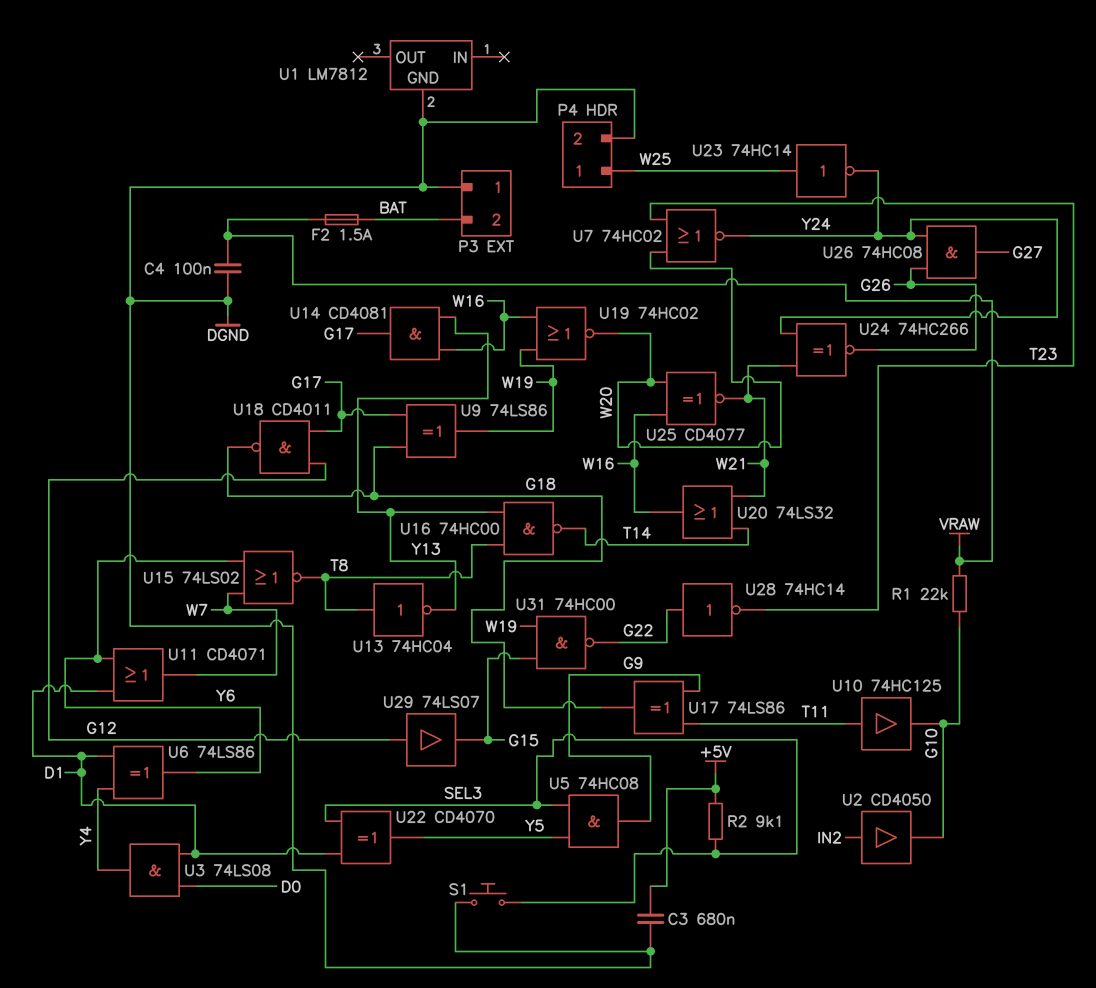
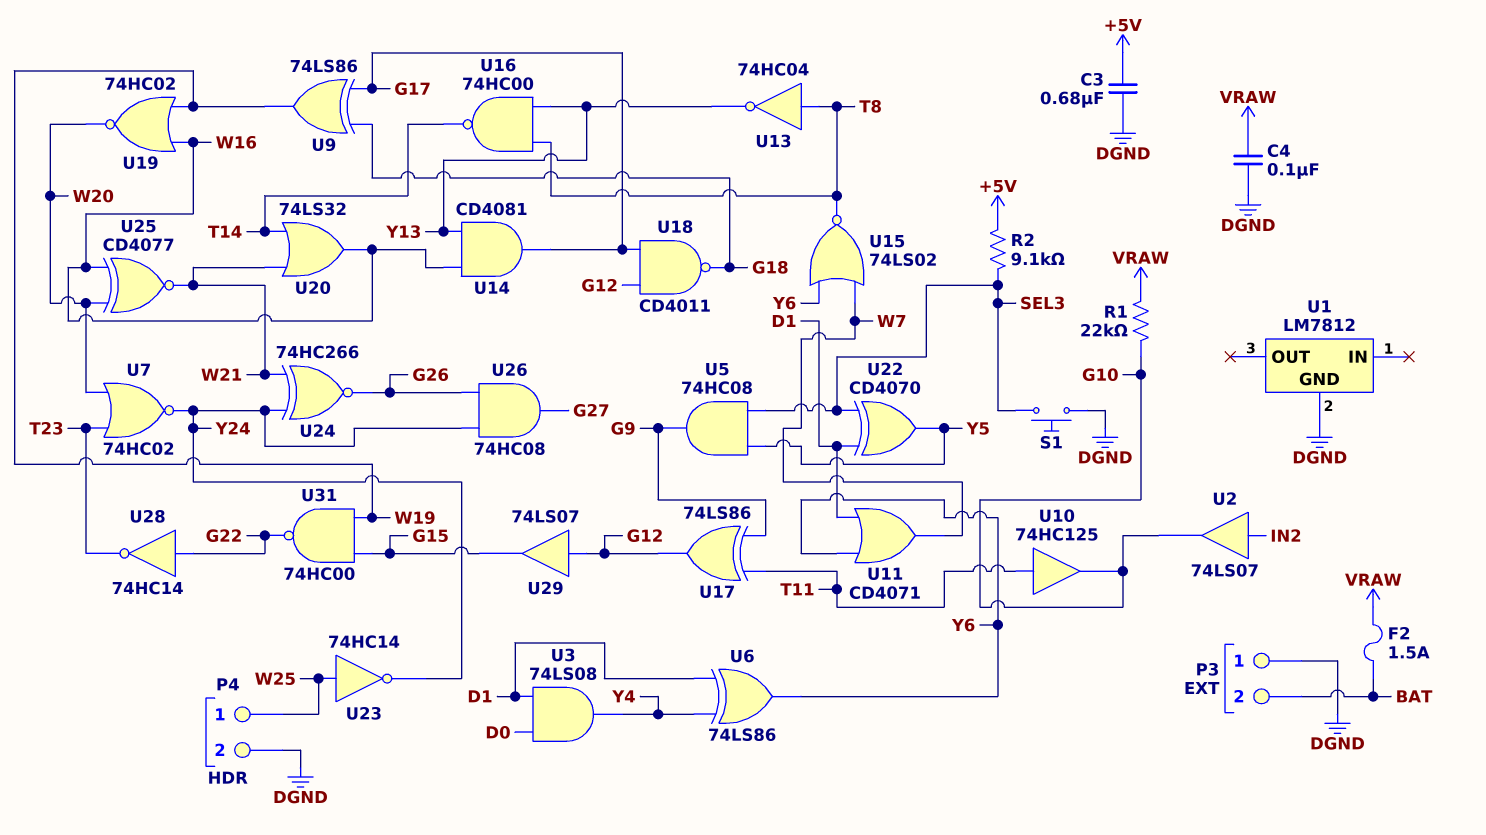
U2: buffer CD4050 (in IN2, out G10) -> buffer 74LS07 (in IN2, out G10)
U17: XOR 74LS86 (in G9, in T11, out G18) -> XOR 74LS86 (in G9, in T11, out G12)

